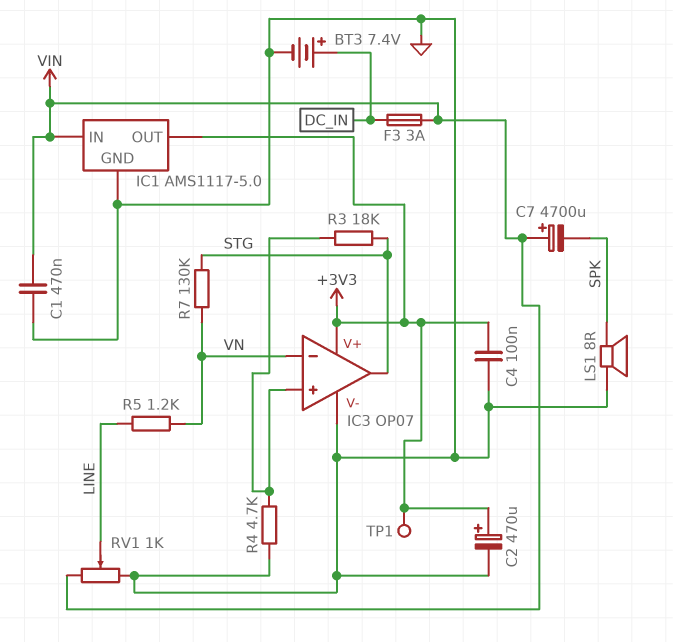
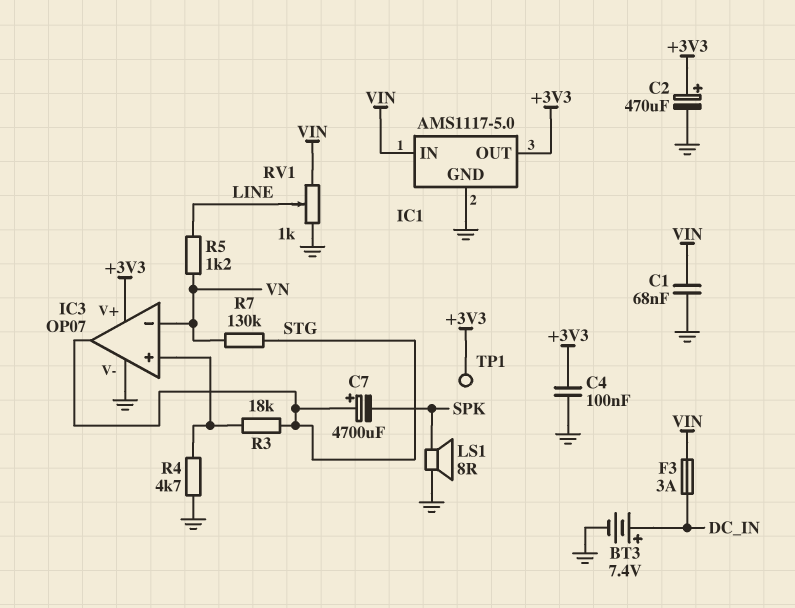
C1: 470nF (GND, VIN) -> 68nF (GND, VIN)
C7: 4700uF (plus VIN, minus SPK) -> 4700uF (plus STG, minus SPK)

